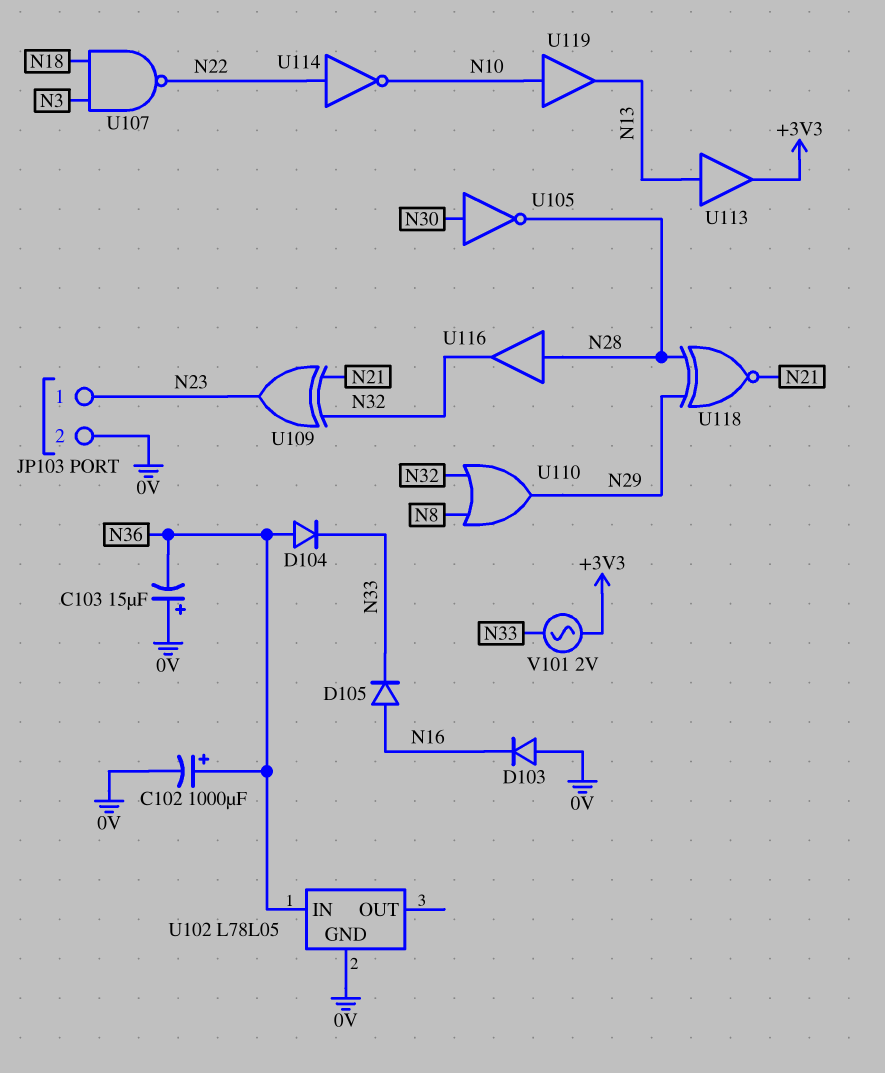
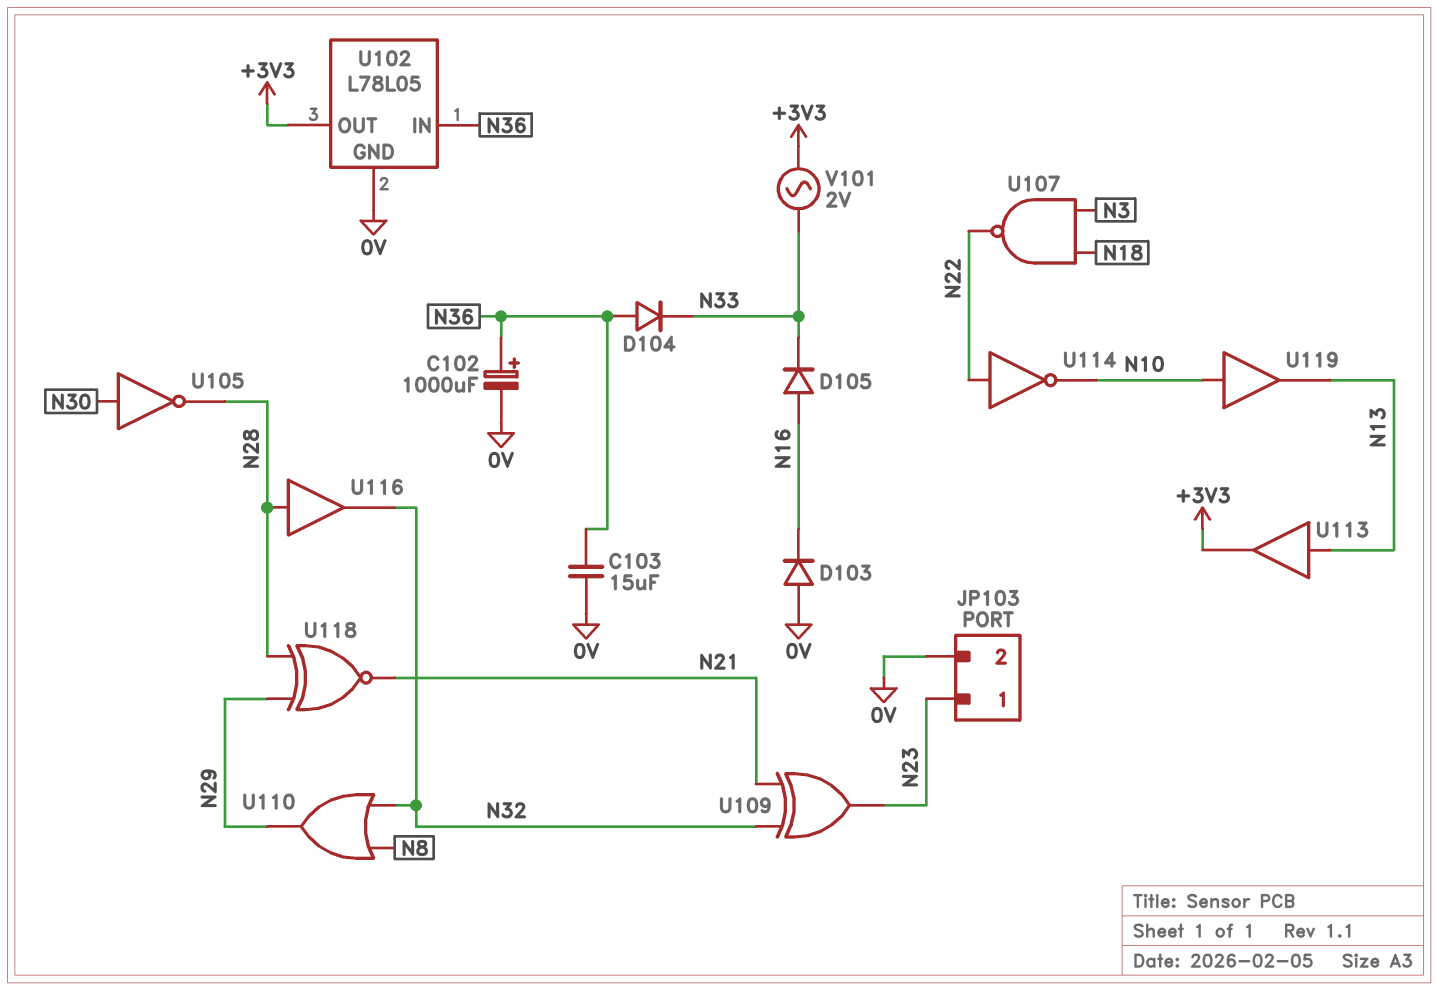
C103: 15uF (plus 0V, minus N36) -> 15uF (0V, N36)
U102 pin OUT: none -> +3V3

